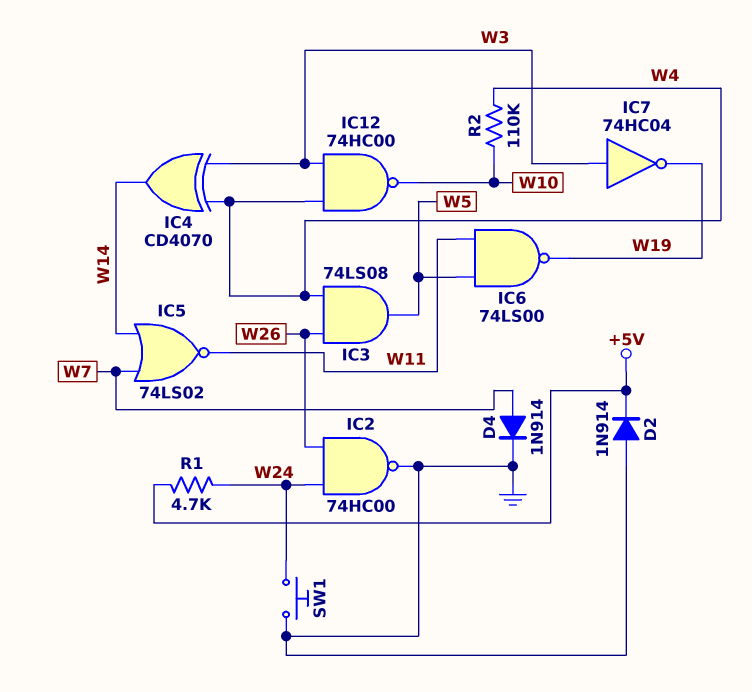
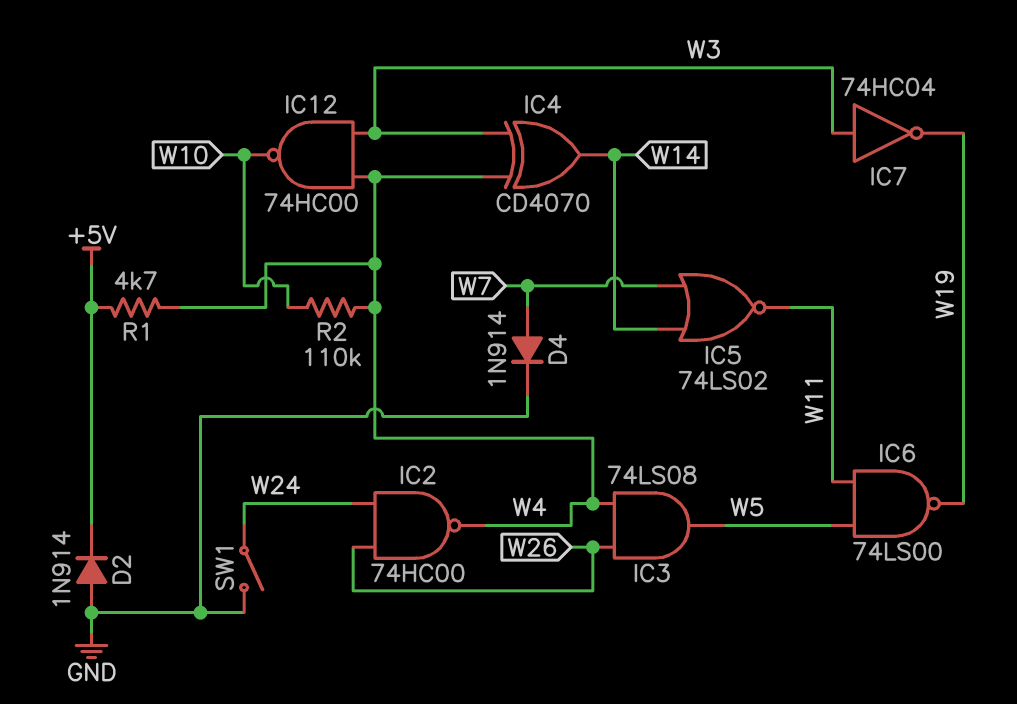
IC2: NAND 74HC00 (in W24, in W26, out GND) -> NAND 74HC00 (in W24, in W26, out W4)
R1: 4.7k (+5V, W24) -> 4.7k (+5V, W4)
SW1: button (GND, W24) -> switch (GND, W24)

